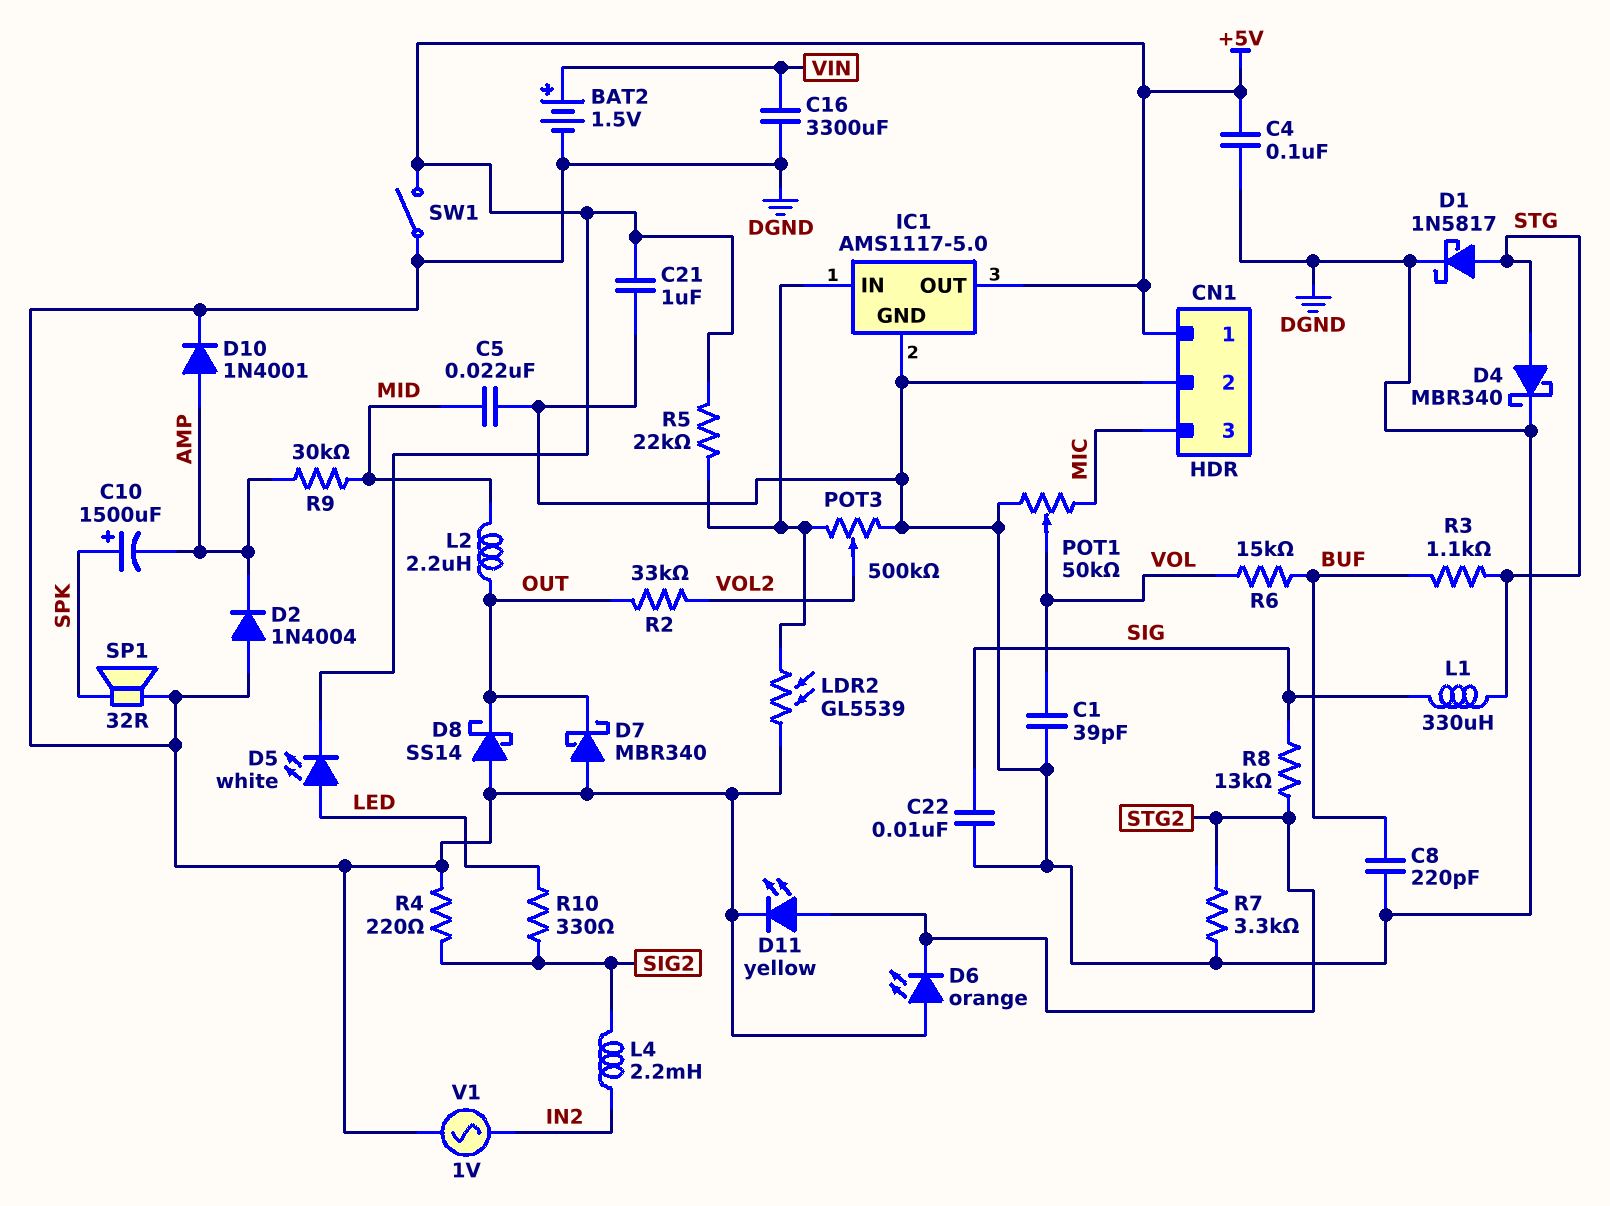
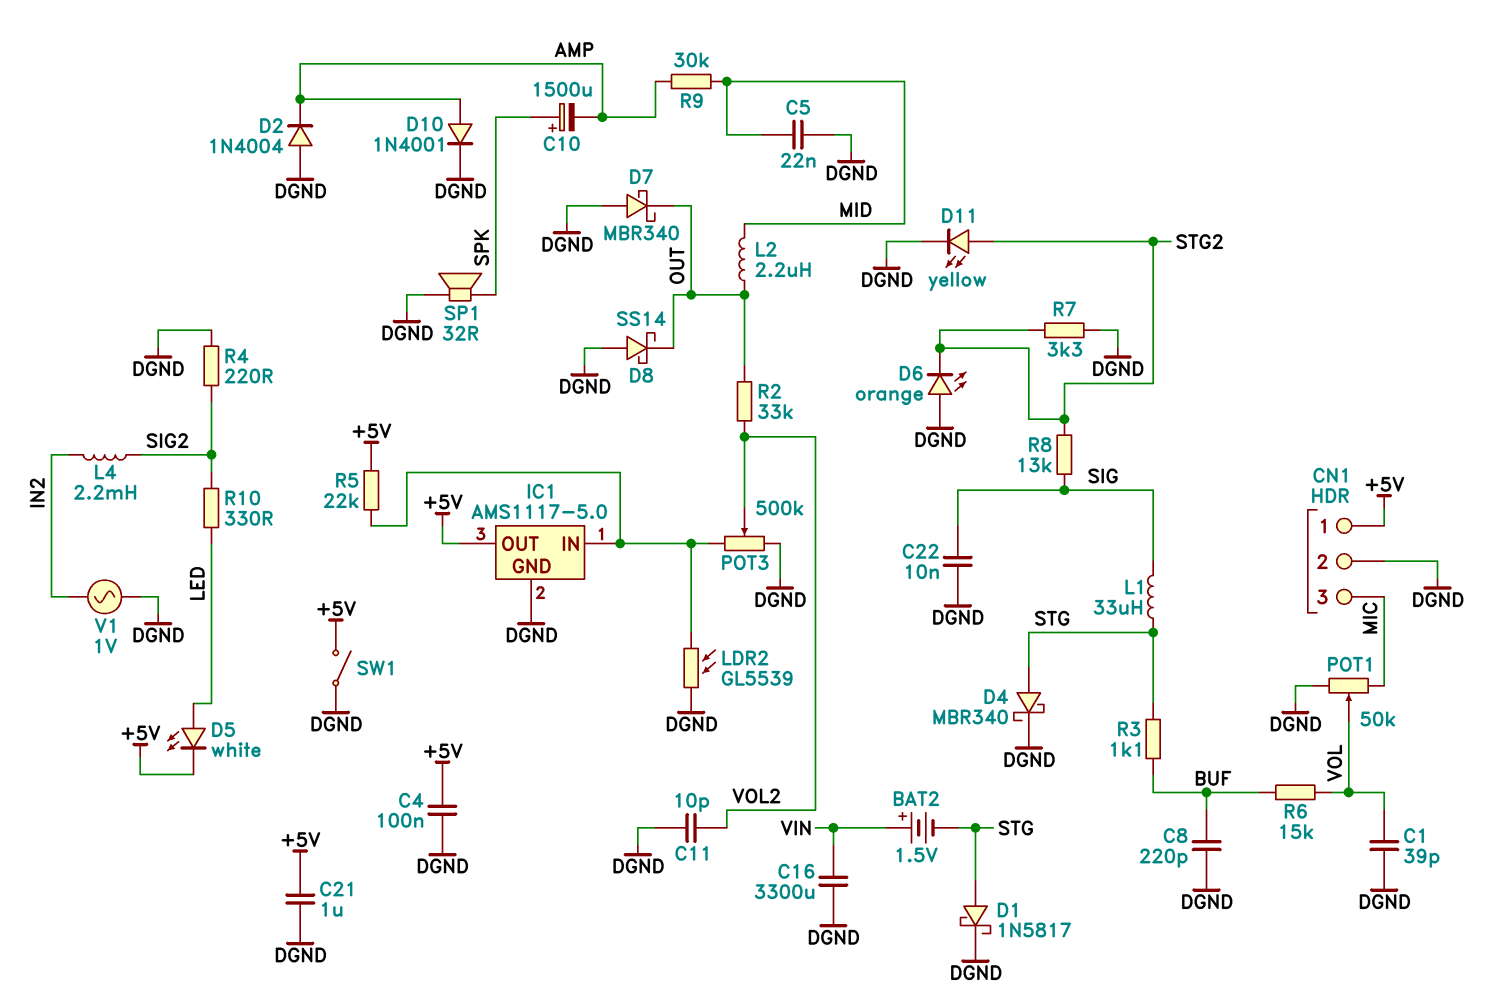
BAT2: 1.5V (plus VIN, minus DGND) -> 1.5V (plus VIN, minus STG)
C11: none -> 10pF (DGND, VOL2)
L1: 330uH (SIG, STG) -> 33uH (SIG, STG)

